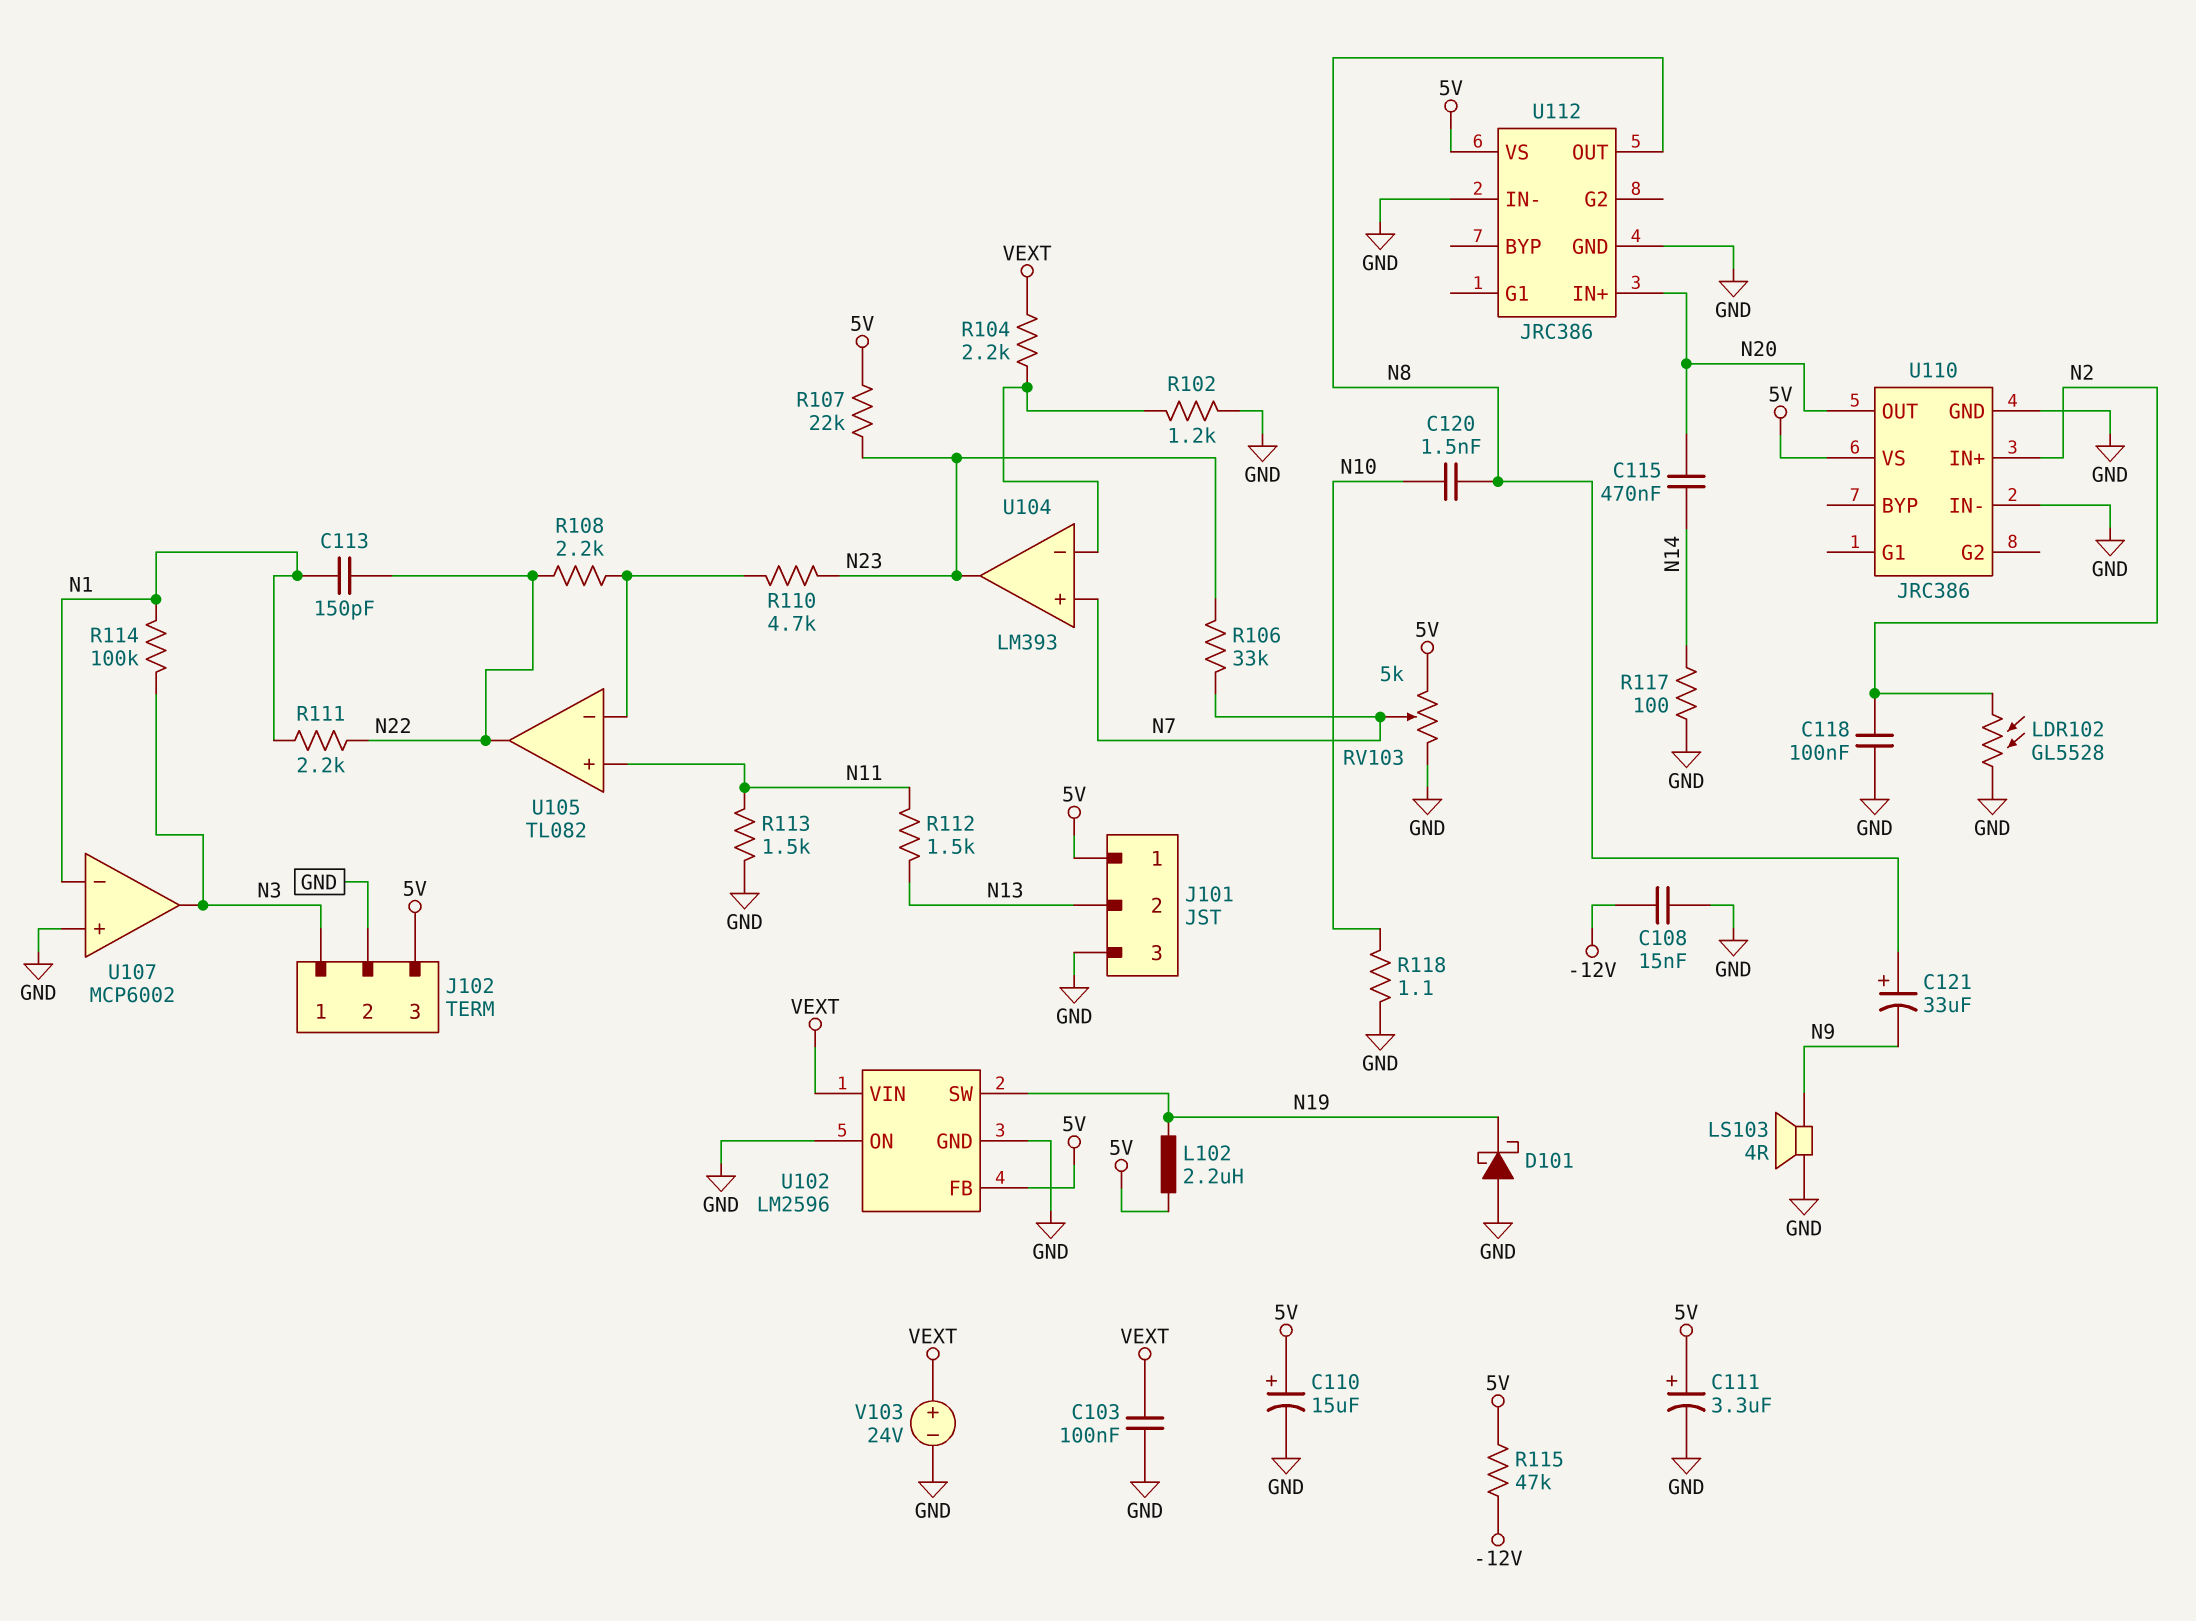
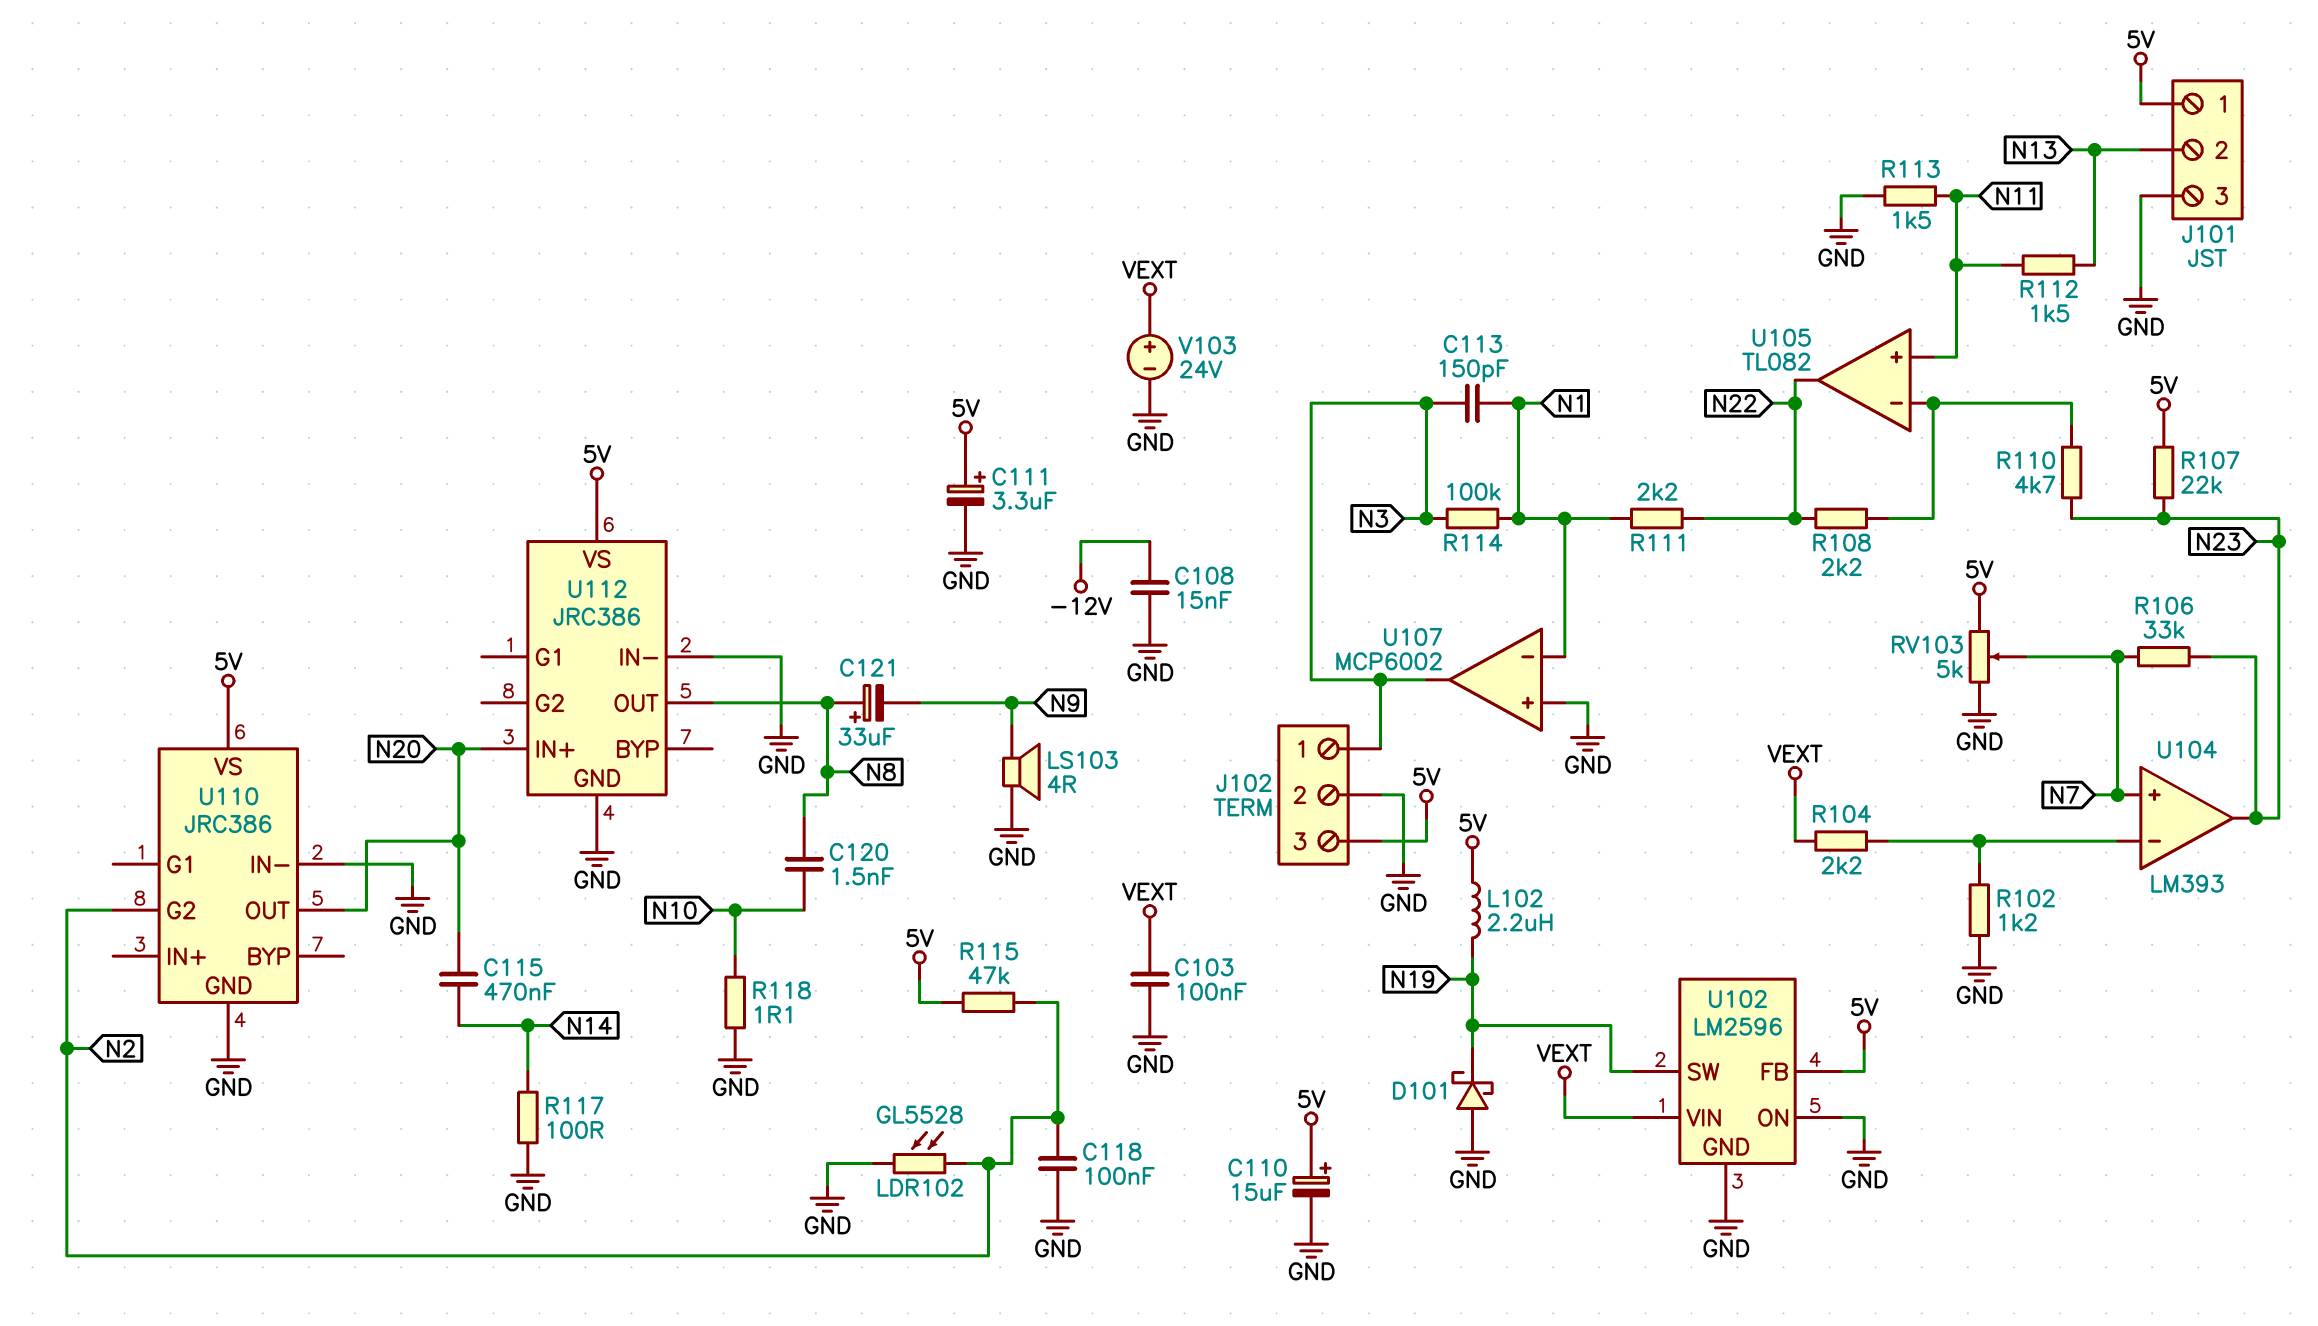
C113: 150pF (N1, N22) -> 150pF (N1, N3)
R115: 47k (-12V, 5V) -> 47k (5V, N2)
U110 pin G2: none -> N2
U110 pin IN+: N2 -> none

